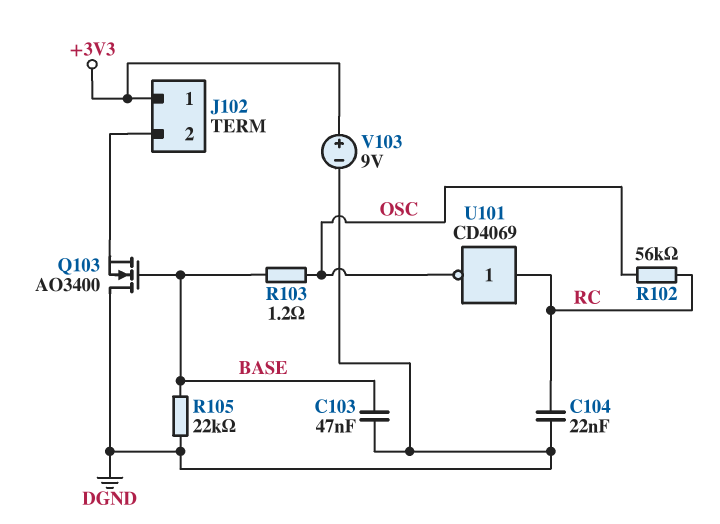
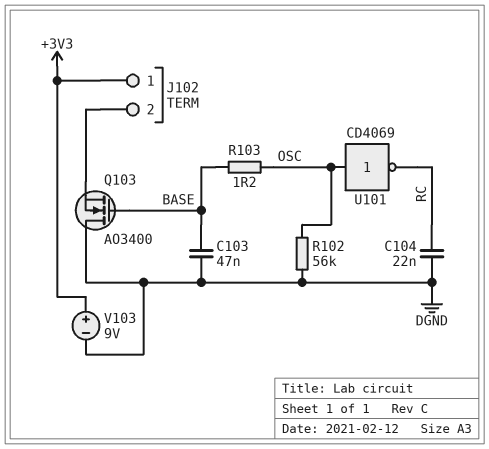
R102: 56k (OSC, RC) -> 56k (DGND, OSC)
R105: 22k (BASE, DGND) -> none
U101: NOT CD4069 (in RC, out OSC) -> NOT CD4069 (in OSC, out RC)

